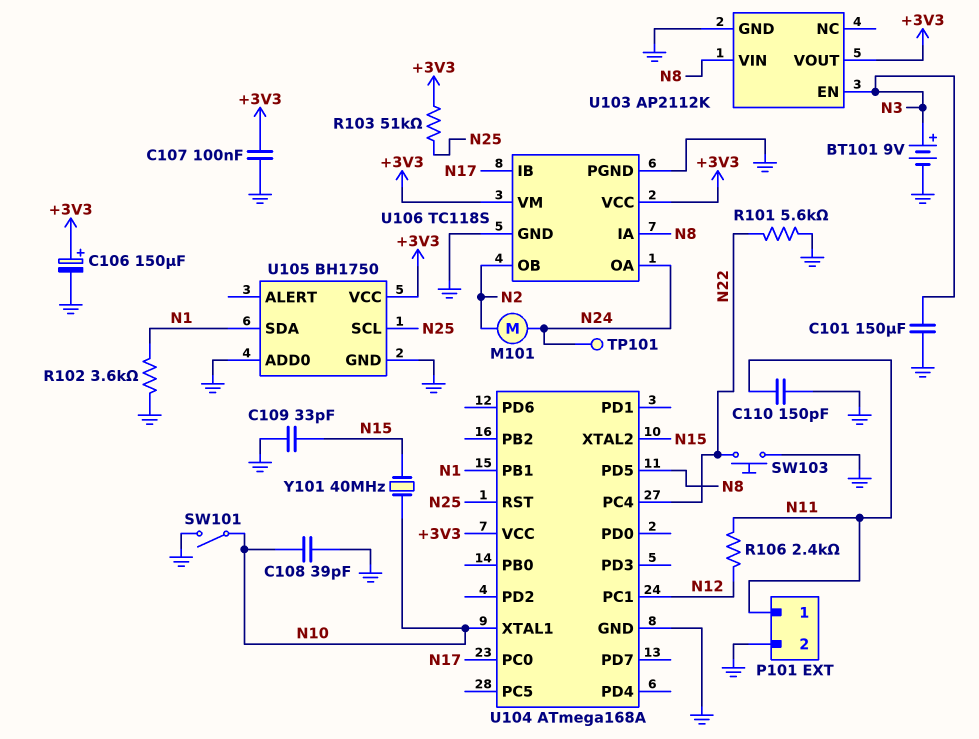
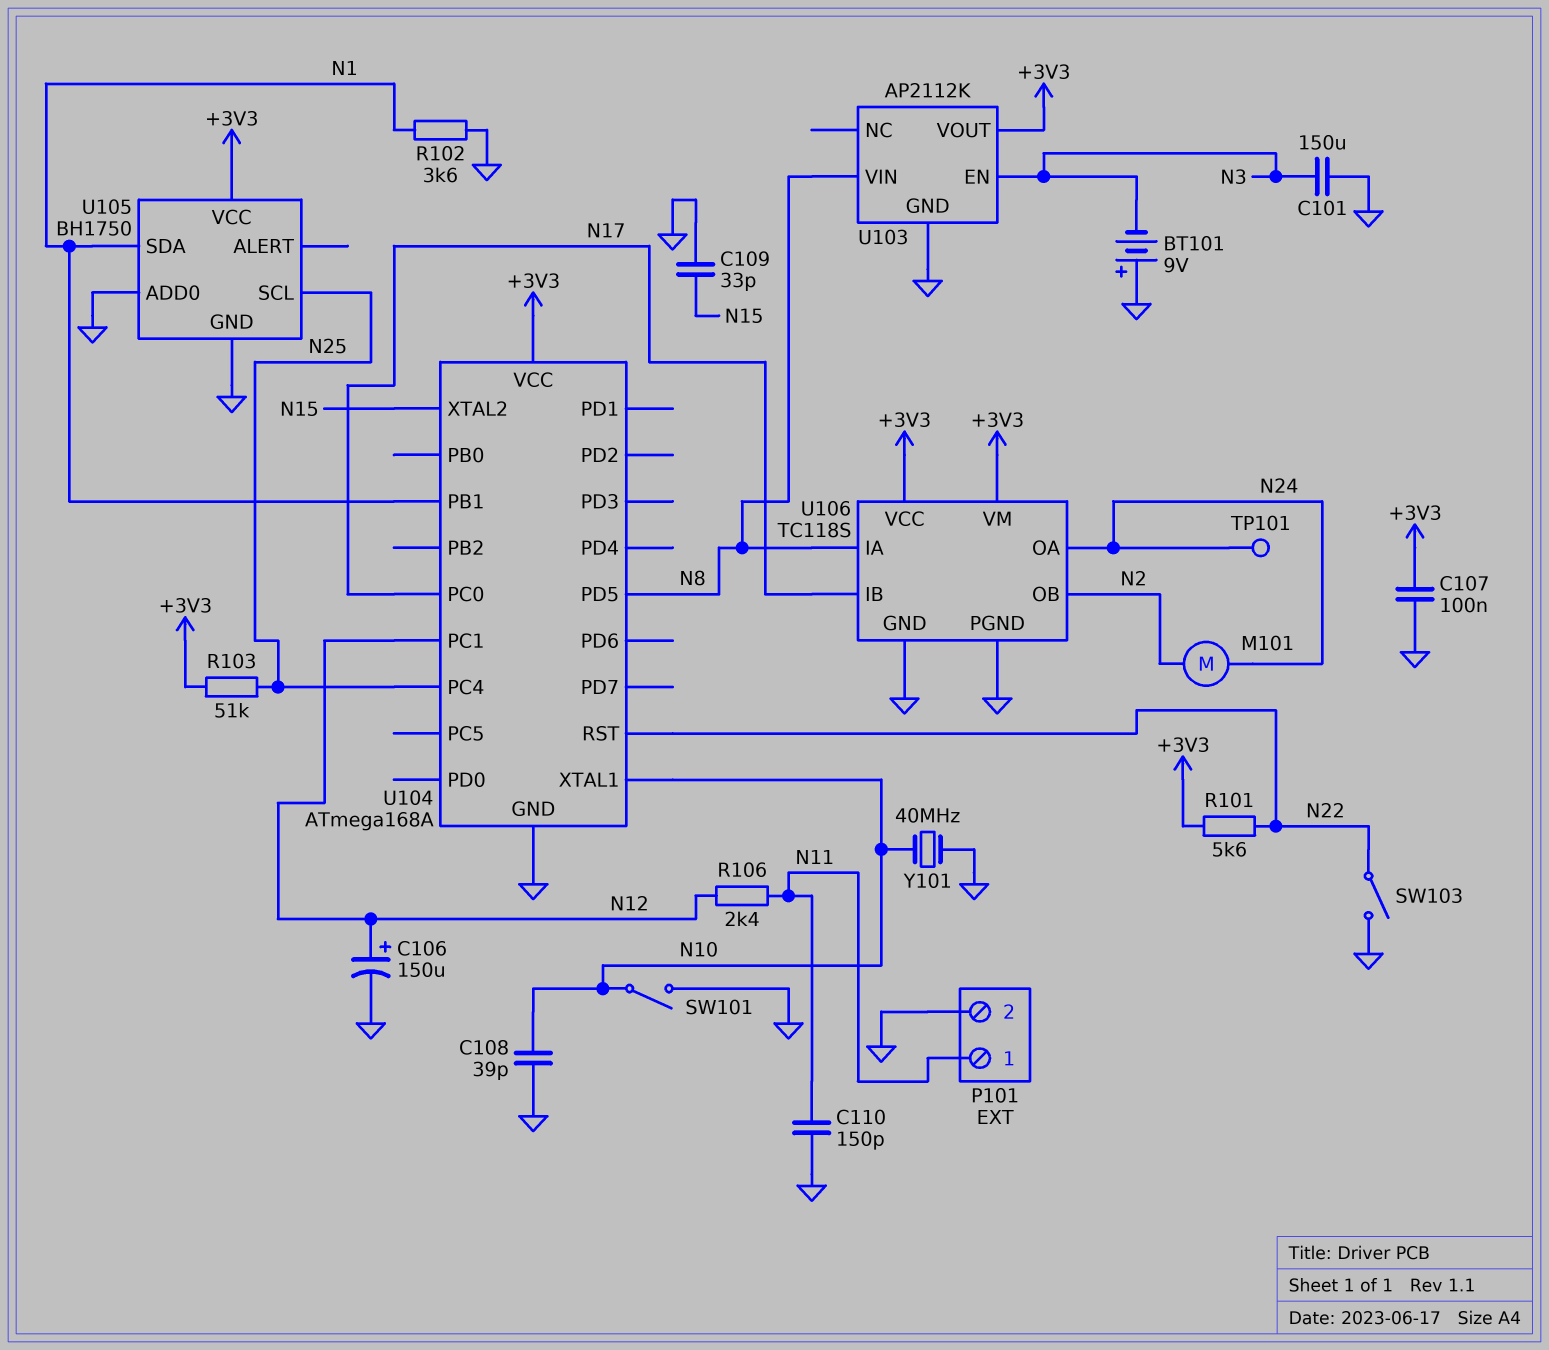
BT101: 9V (plus N3, minus GND) -> 9V (plus GND, minus N3)
C106: 150uF (plus +3V3, minus GND) -> 150uF (plus N12, minus GND)
R101: 5.6k (GND, N22) -> 5.6k (+3V3, N22)
SW103: button (GND, N22) -> switch (GND, N22)
U104 pin PC4: N22 -> N25
U104 pin RST: N25 -> N22
Y101: 40MHz (N10, N15) -> 40MHz (GND, N10)

